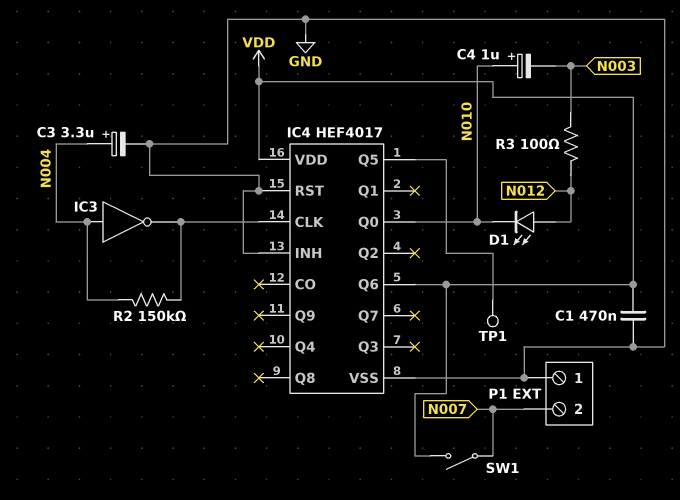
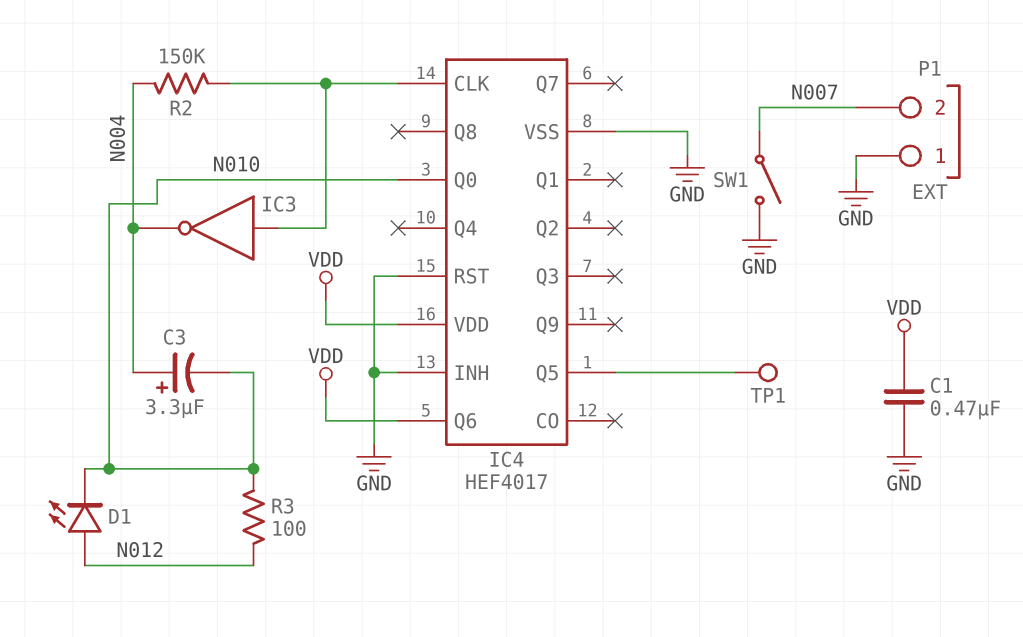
C3: 3.3uF (plus N004, minus GND) -> 3.3uF (plus N004, minus N010)
C4: 1uF (plus N010, minus N003) -> none
IC3: NOT (in N004, out IC4/CLK) -> NOT (in IC4/CLK, out N004)
R3: 100 (N003, N012) -> 100 (N010, N012)
SW1: switch (N007, VDD) -> switch (GND, N007)

